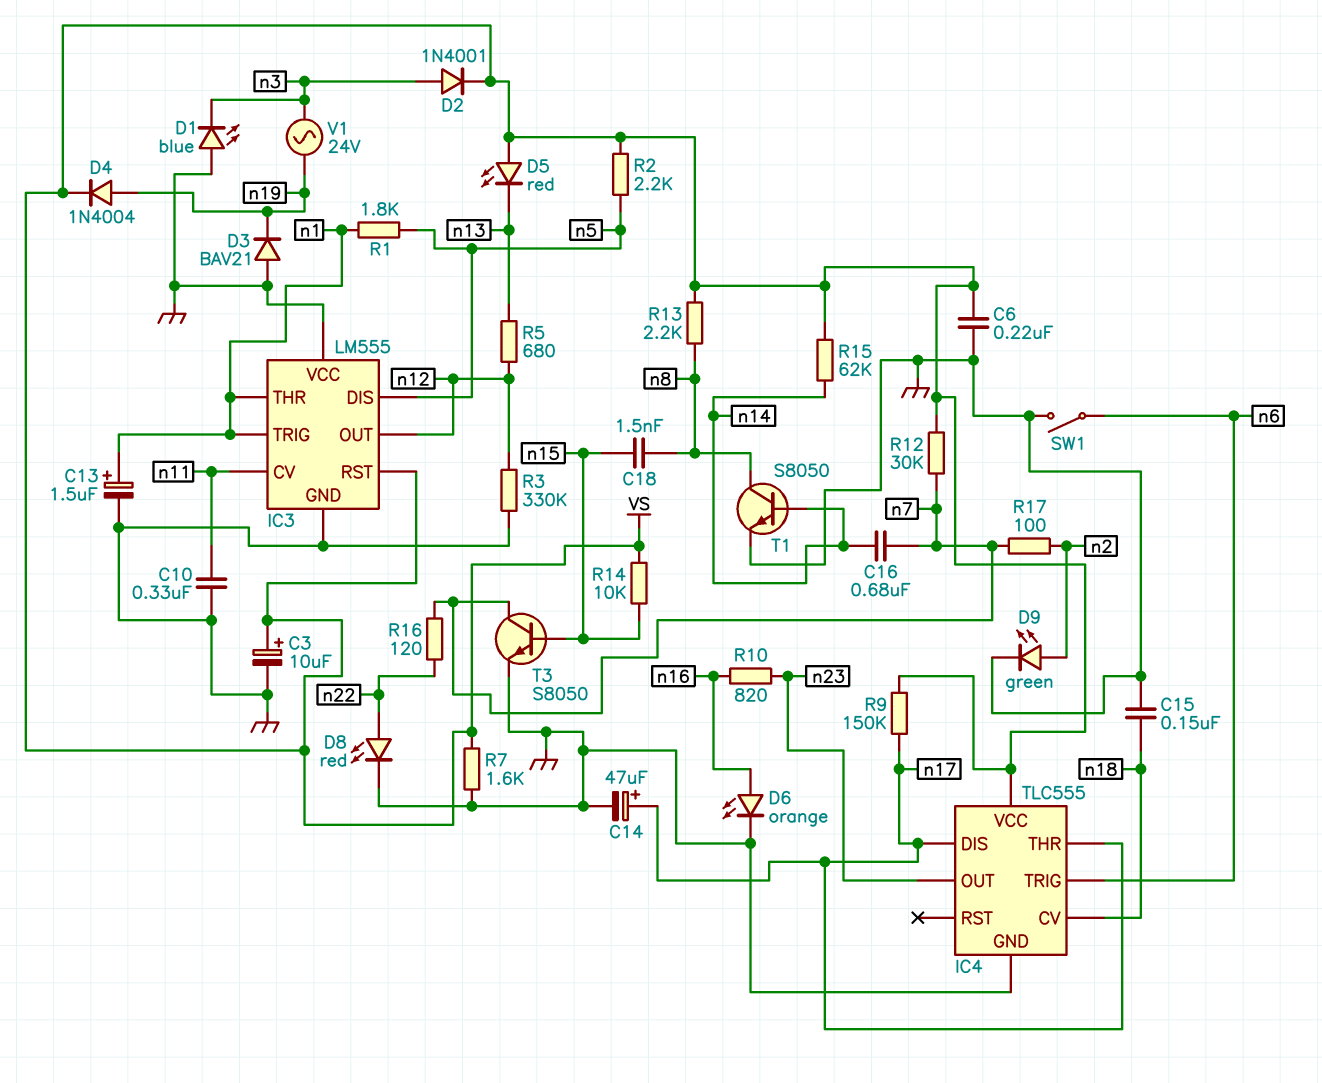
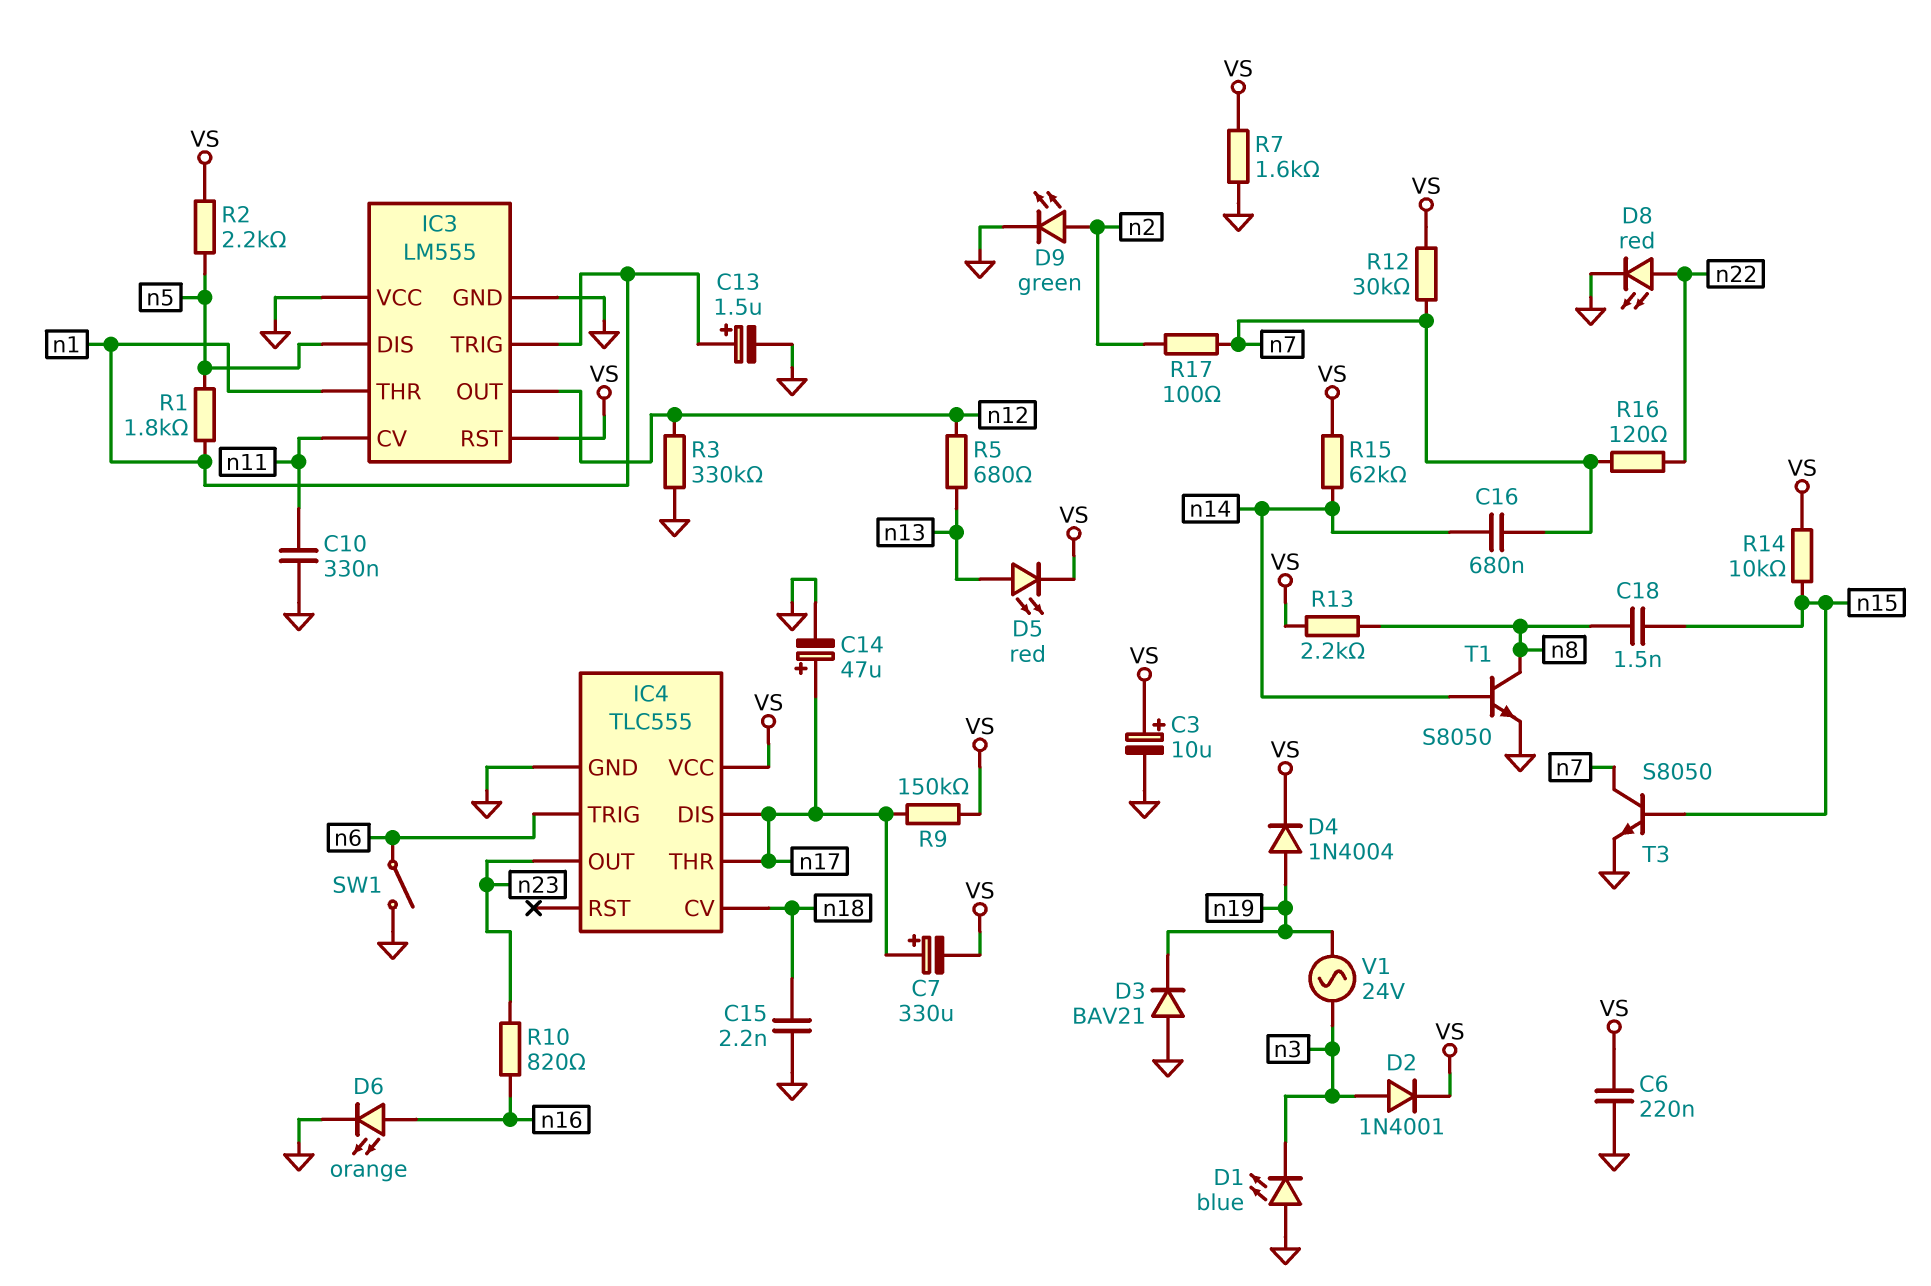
C7: none -> 330uF (plus n17, minus VS)
C15: 150nF (GND, n18) -> 2.2nF (GND, n18)
D5: LED red (A VS, K n13) -> LED red (A n13, K VS)

